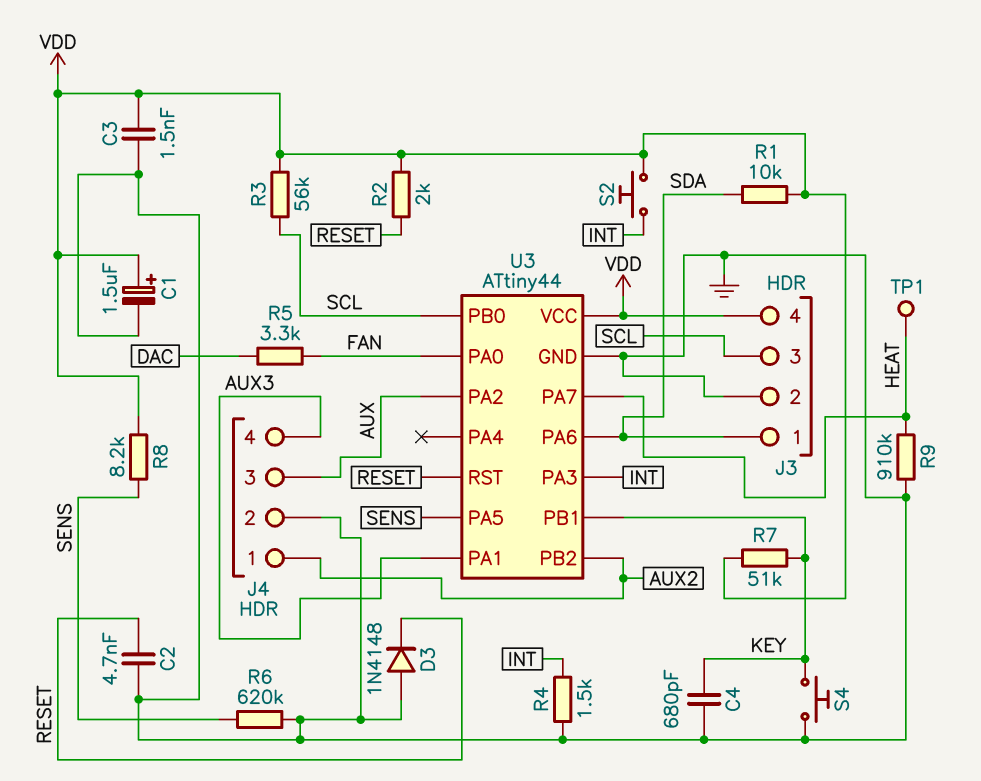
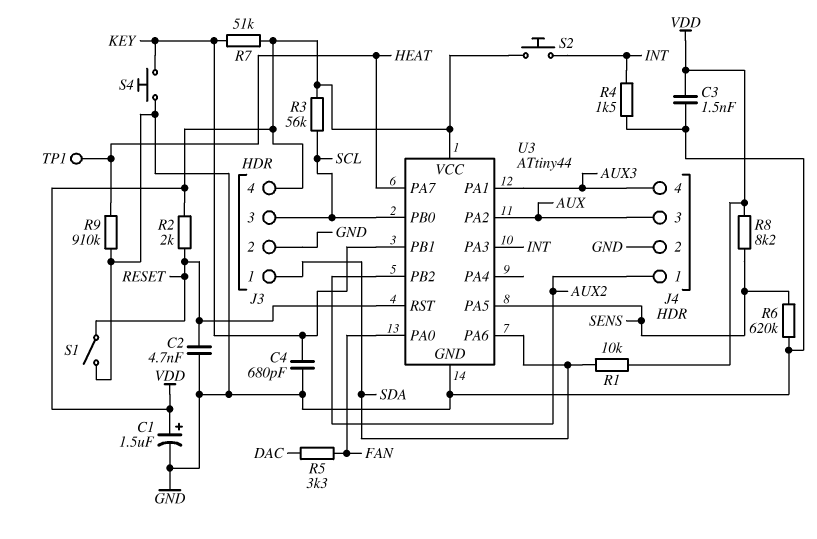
D3: diode 1N4148 (A GND, K RESET) -> none
S1: none -> switch (GND, RESET)

